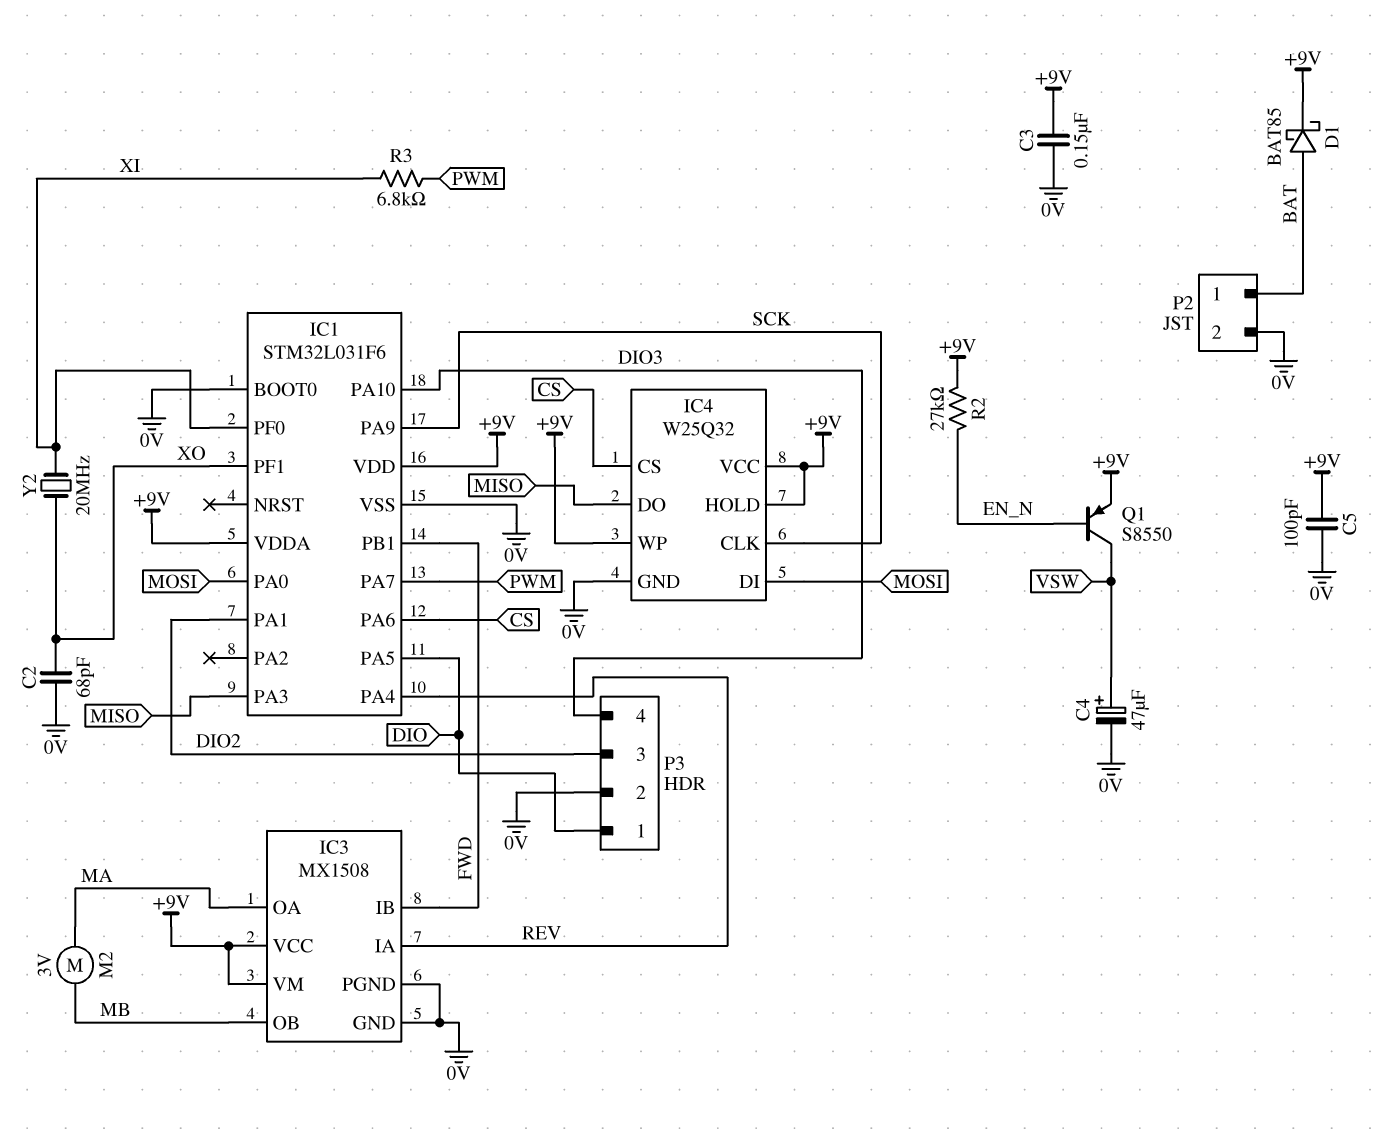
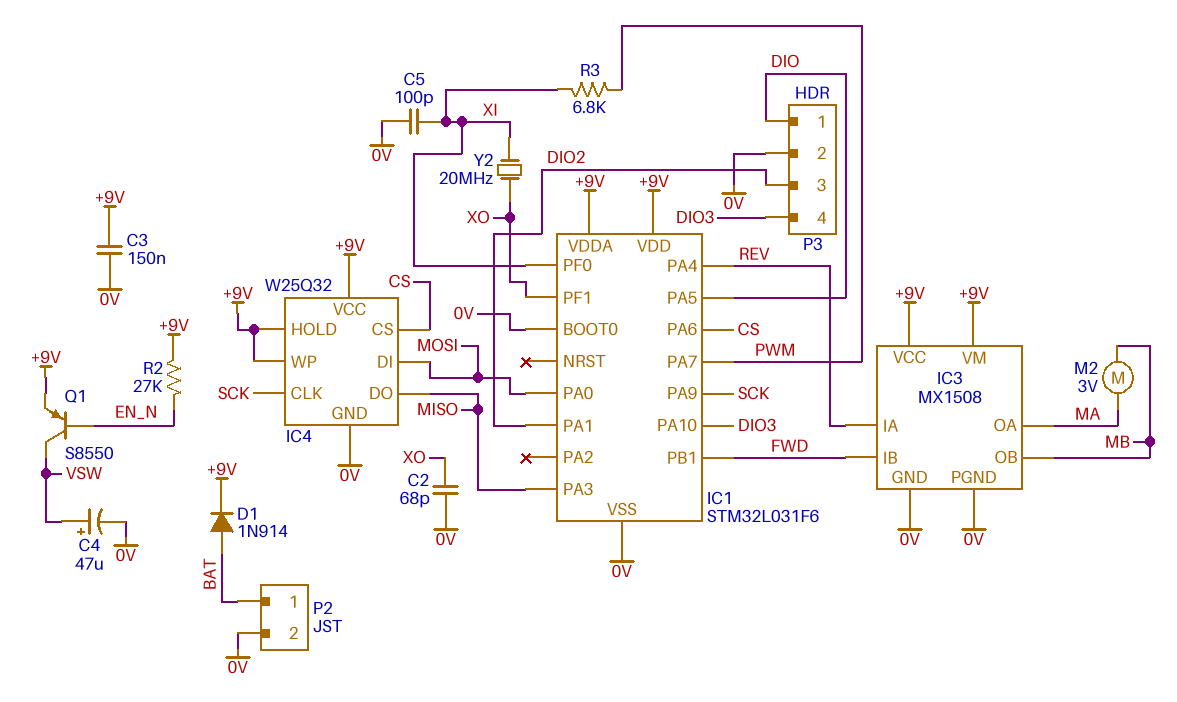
C5: 100pF (+9V, 0V) -> 100pF (0V, XI)
D1: schottky BAT85 (A BAT, K +9V) -> diode 1N914 (A BAT, K +9V)

